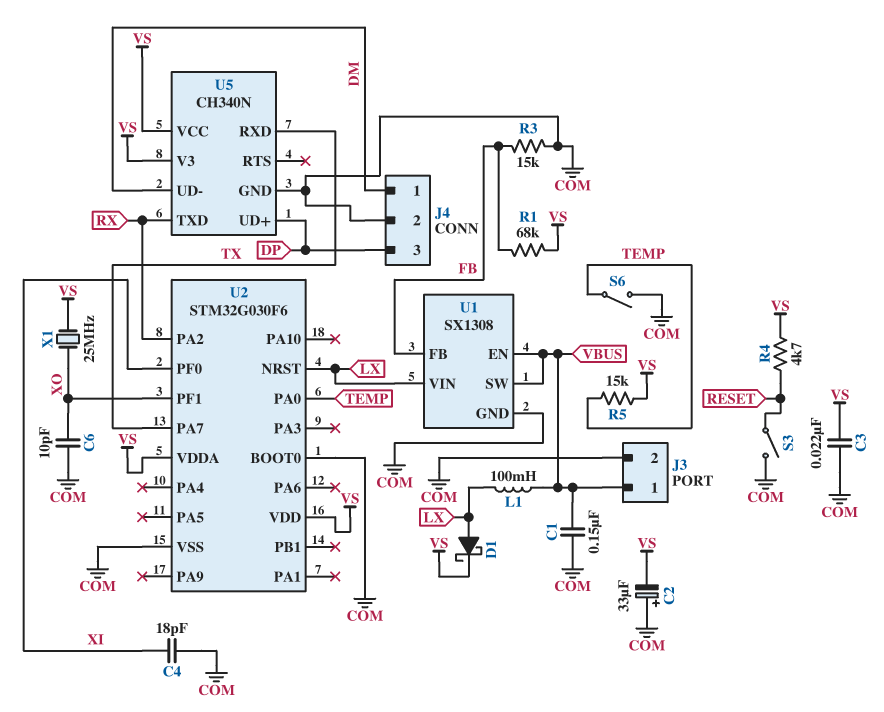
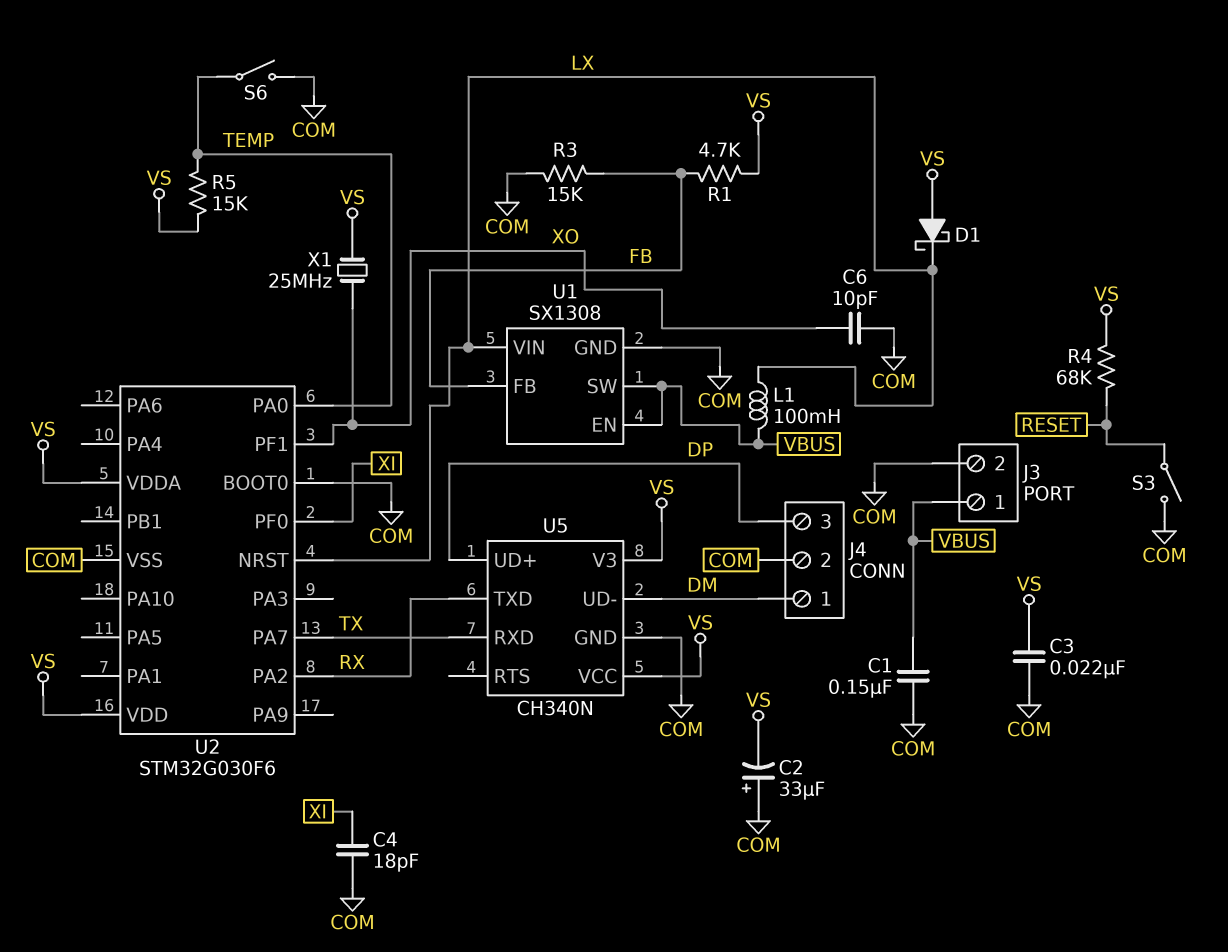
D1: schottky (A LX, K VS) -> schottky (A VS, K LX)
R1: 68k (FB, VS) -> 4.7k (FB, VS)
R4: 4.7k (RESET, VS) -> 68k (RESET, VS)

